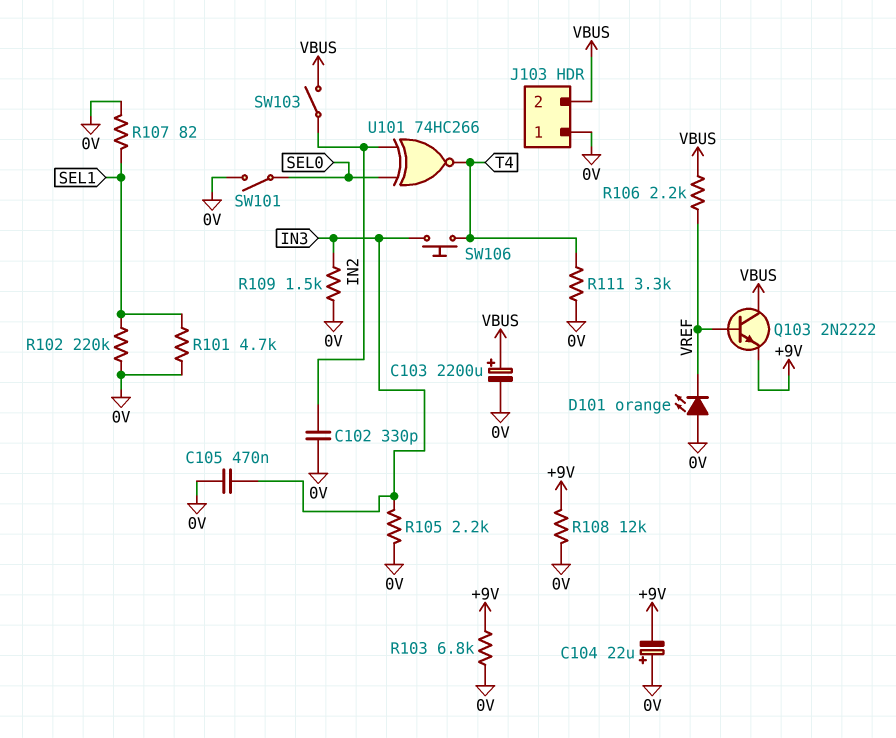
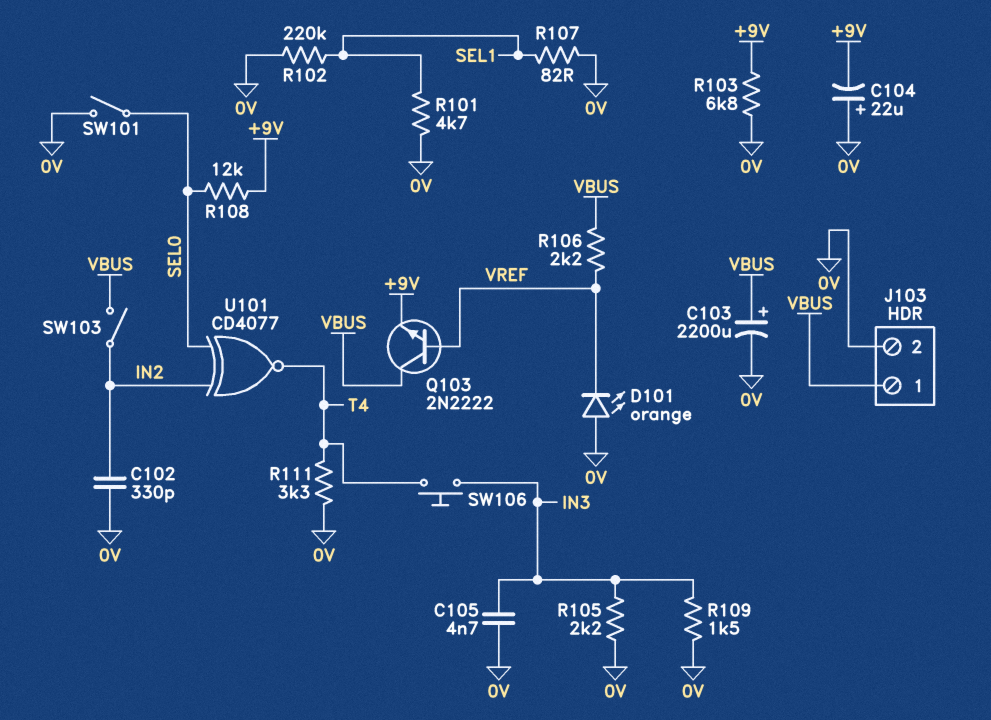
C105: 470nF (0V, IN3) -> 4.7nF (0V, IN3)
J103 pin 1: 0V -> VBUS
J103 pin 2: VBUS -> 0V
R108: 12k (+9V, 0V) -> 12k (+9V, SEL0)
U101: XNOR 74HC266 (in IN2, in SEL0, out T4) -> XNOR CD4077 (in IN2, in SEL0, out T4)

